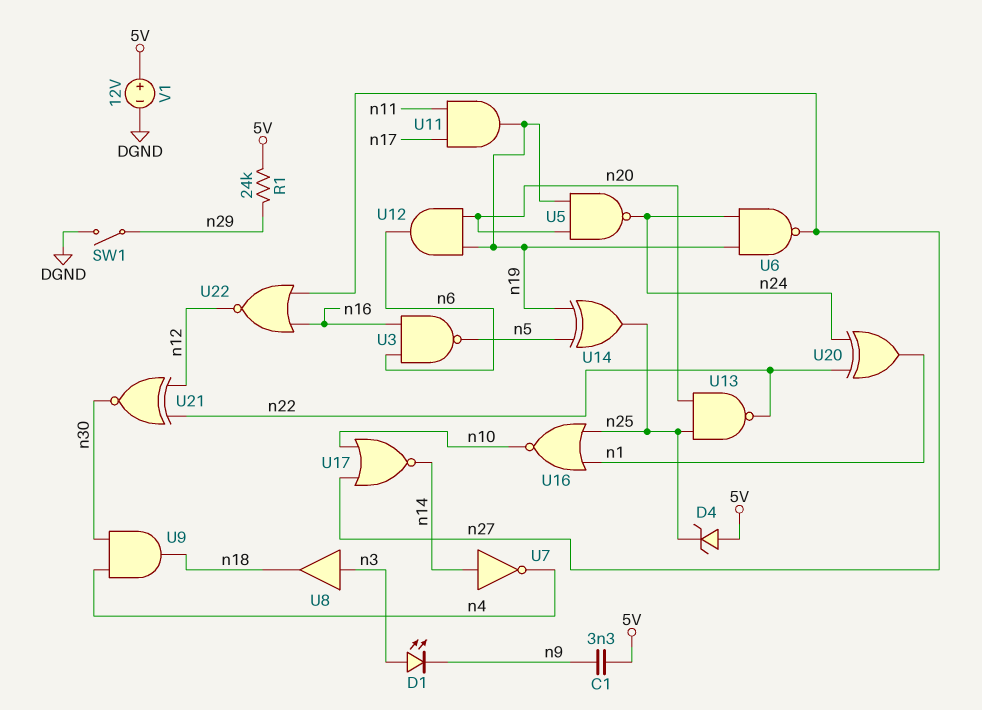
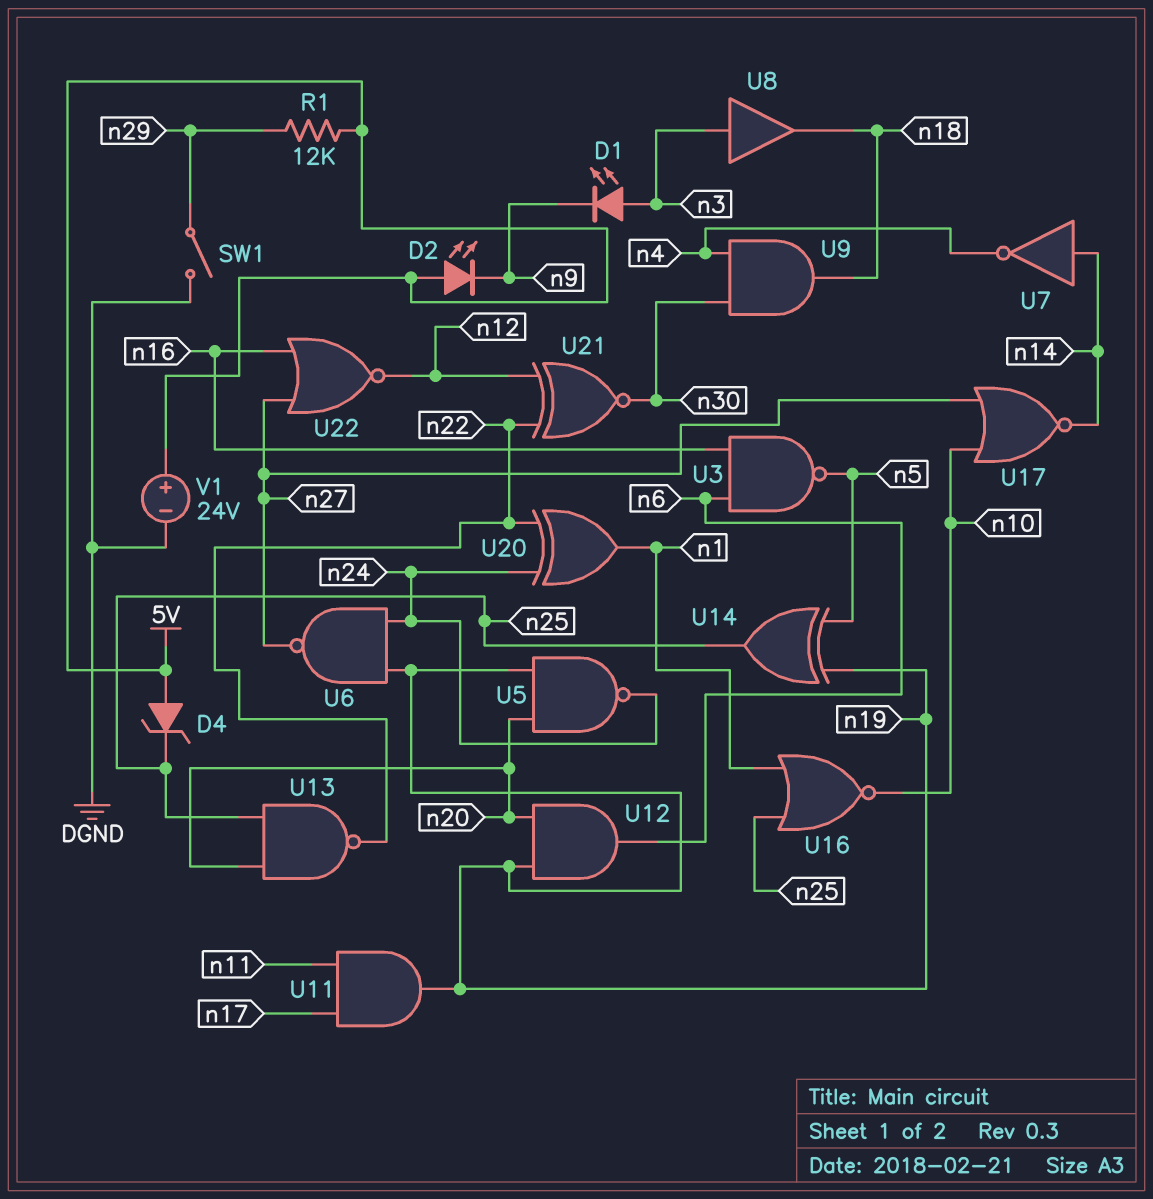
C1: 3.3nF (5V, n9) -> none
D2: none -> LED (A 5V, K n9)
R1: 24k (5V, n29) -> 12k (5V, n29)
V1: 12V (plus 5V, minus DGND) -> 24V (plus 5V, minus DGND)

